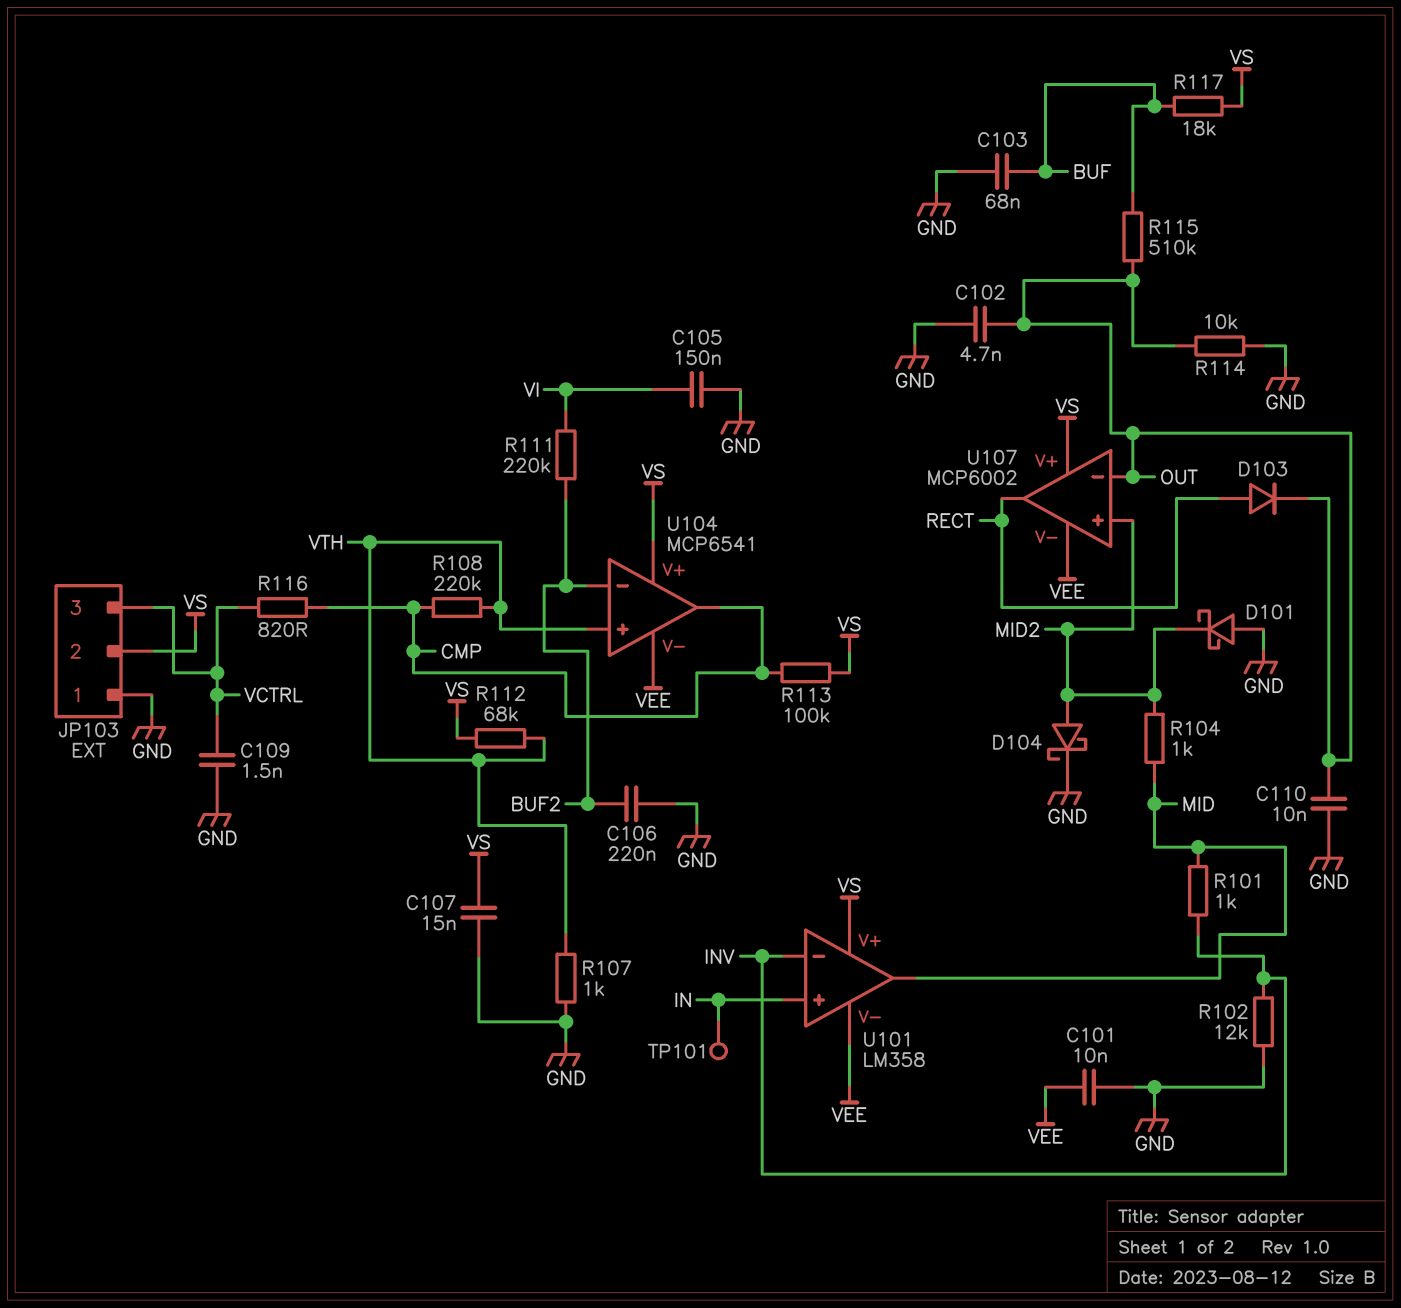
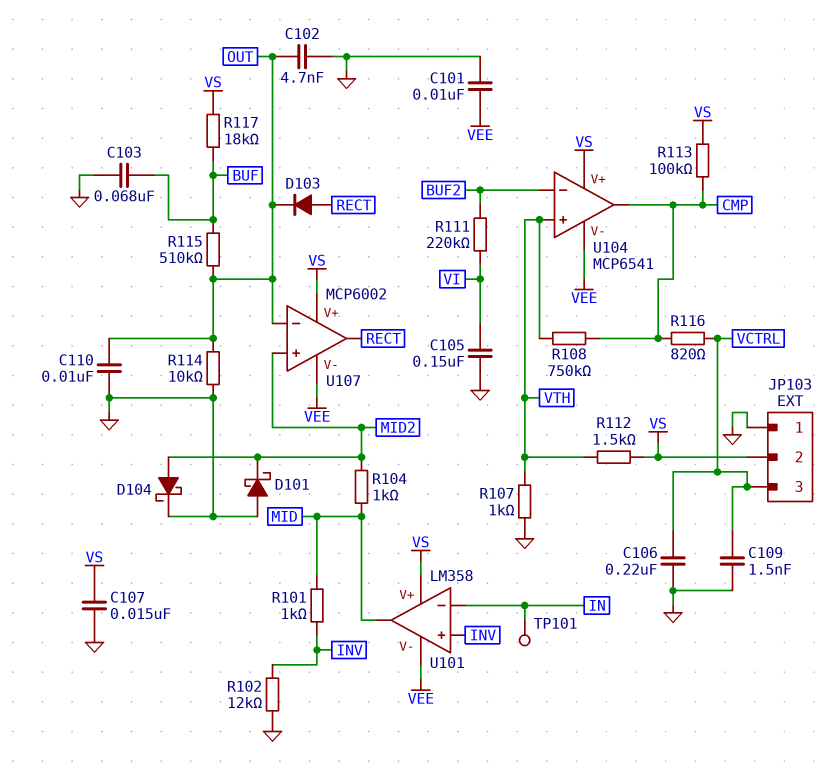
C106: 220nF (BUF2, GND) -> 220nF (GND, VCTRL)
R108: 220k (CMP, VTH) -> 750k (CMP, VTH)
R112: 68k (VS, VTH) -> 1.5k (VS, VTH)
U101 pin in+: IN -> INV
U101 pin in-: INV -> IN

